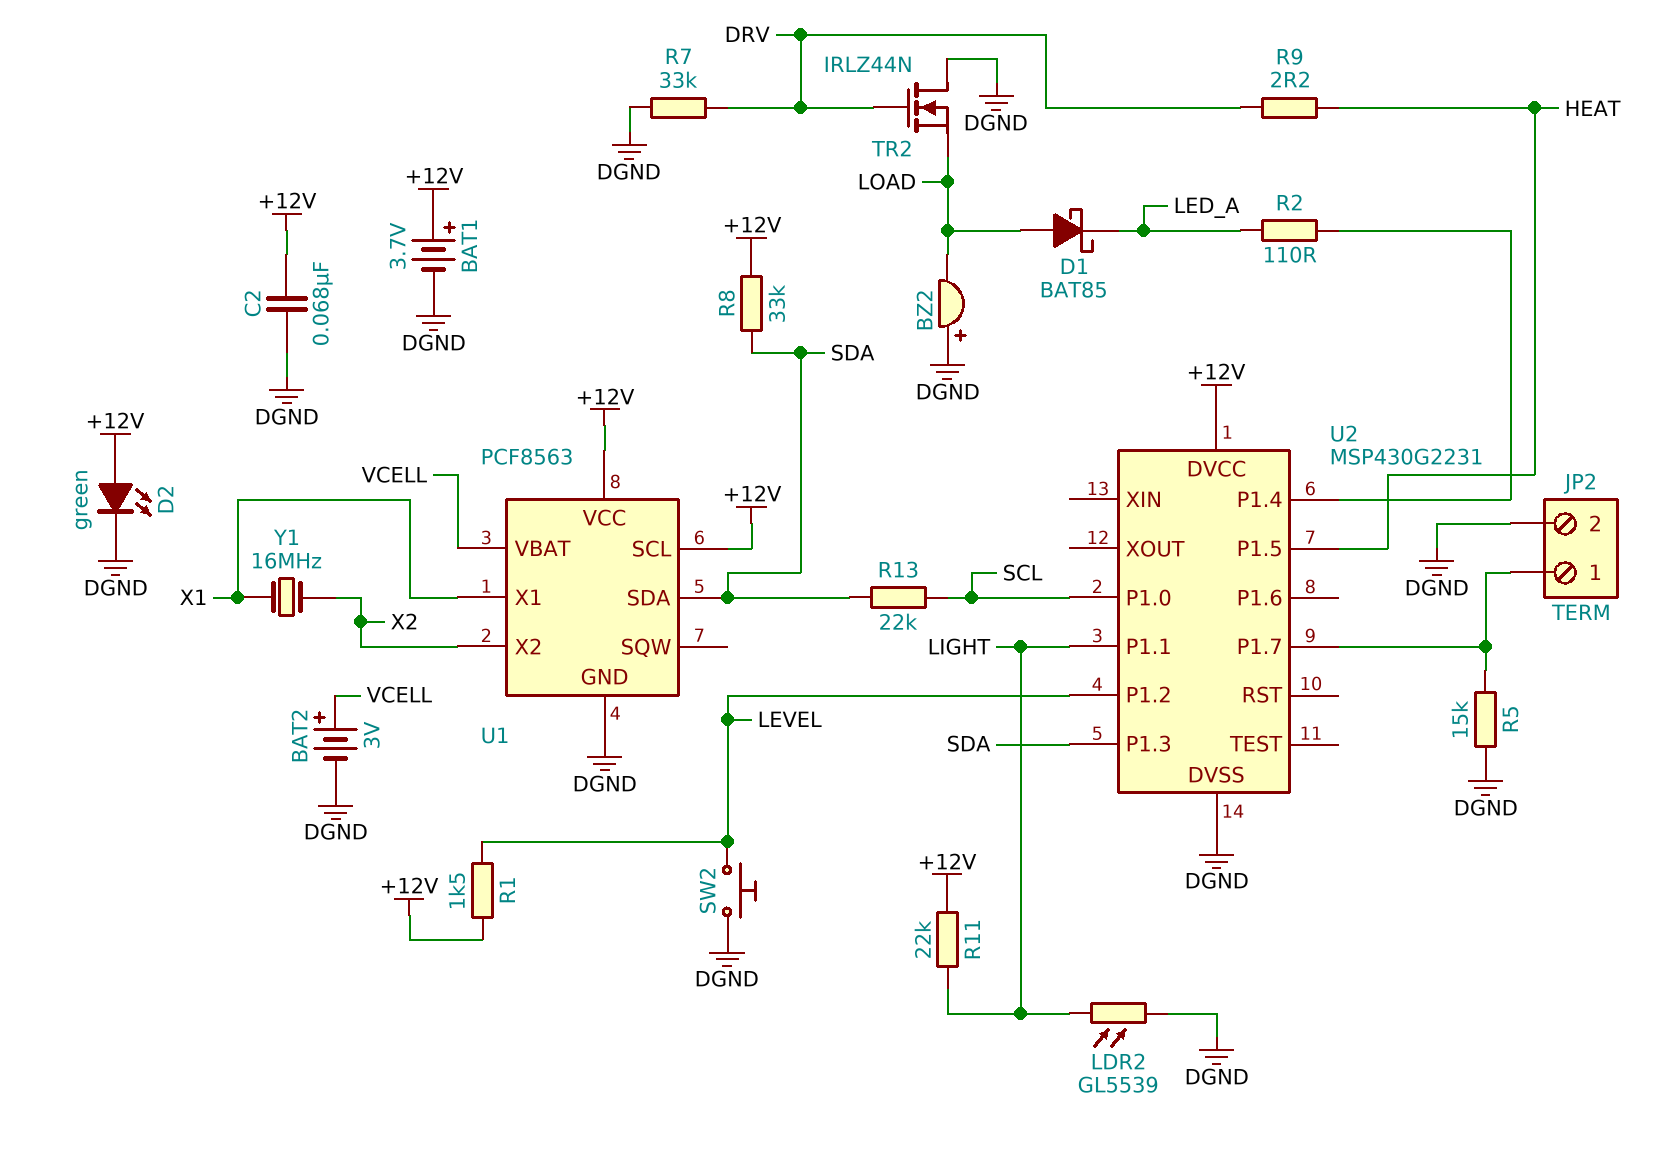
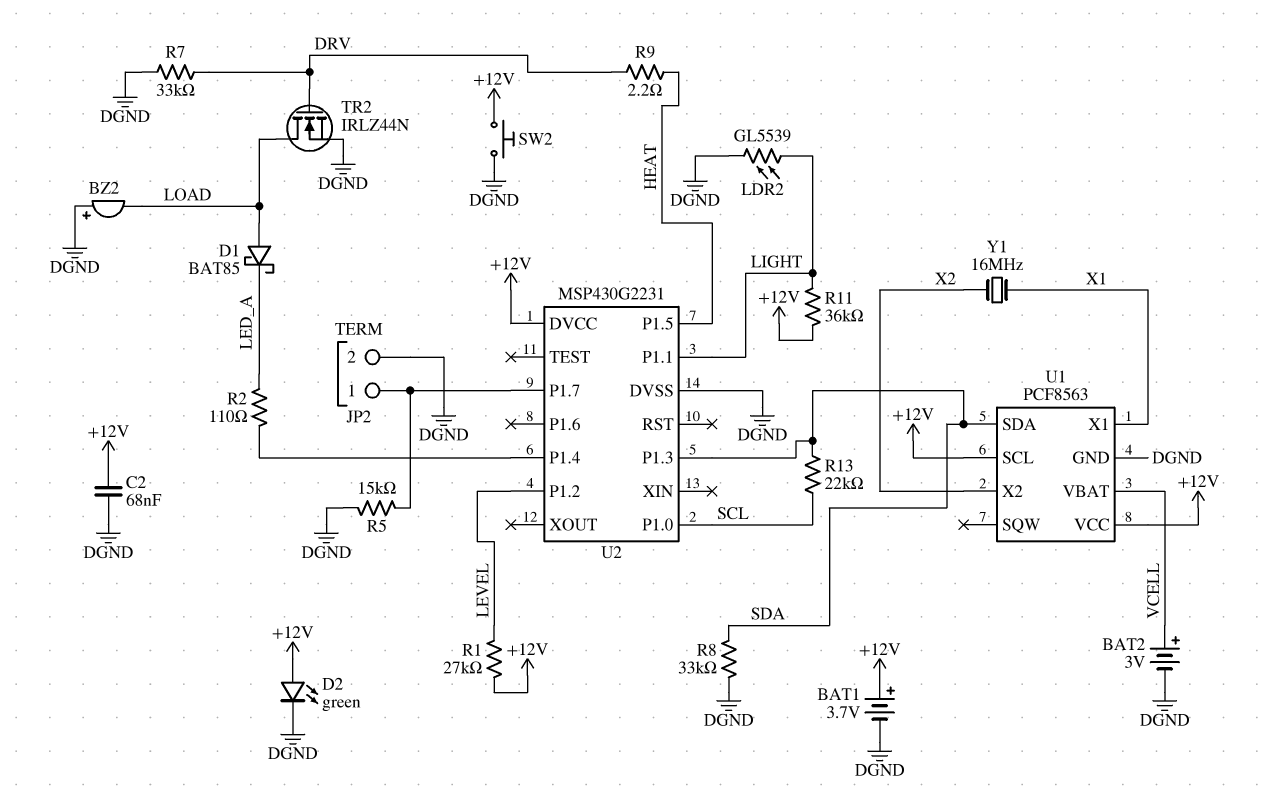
R1: 1.5k (+12V, LEVEL) -> 27k (+12V, LEVEL)
R8: 33k (+12V, SDA) -> 33k (DGND, SDA)
R11: 22k (+12V, LIGHT) -> 36k (+12V, LIGHT)
SW2: button (DGND, LEVEL) -> button (+12V, DGND)
TR2: NMOS IRLZ44N (G DRV, D DGND, S LOAD) -> NMOS IRLZ44N (G DRV, D LOAD, S DGND)

